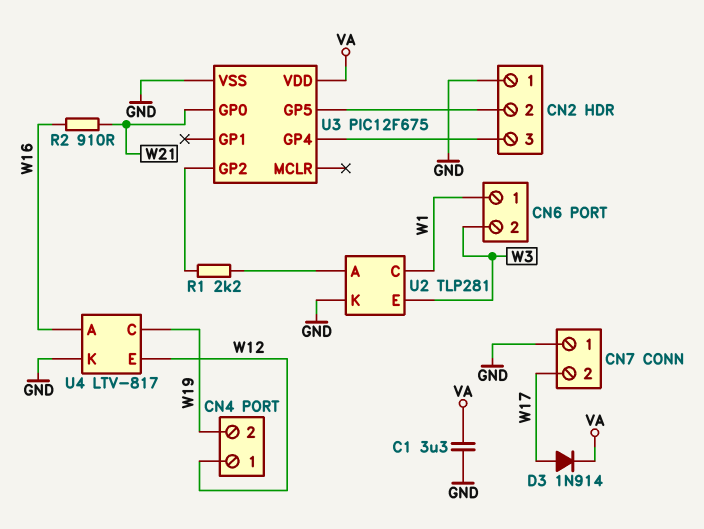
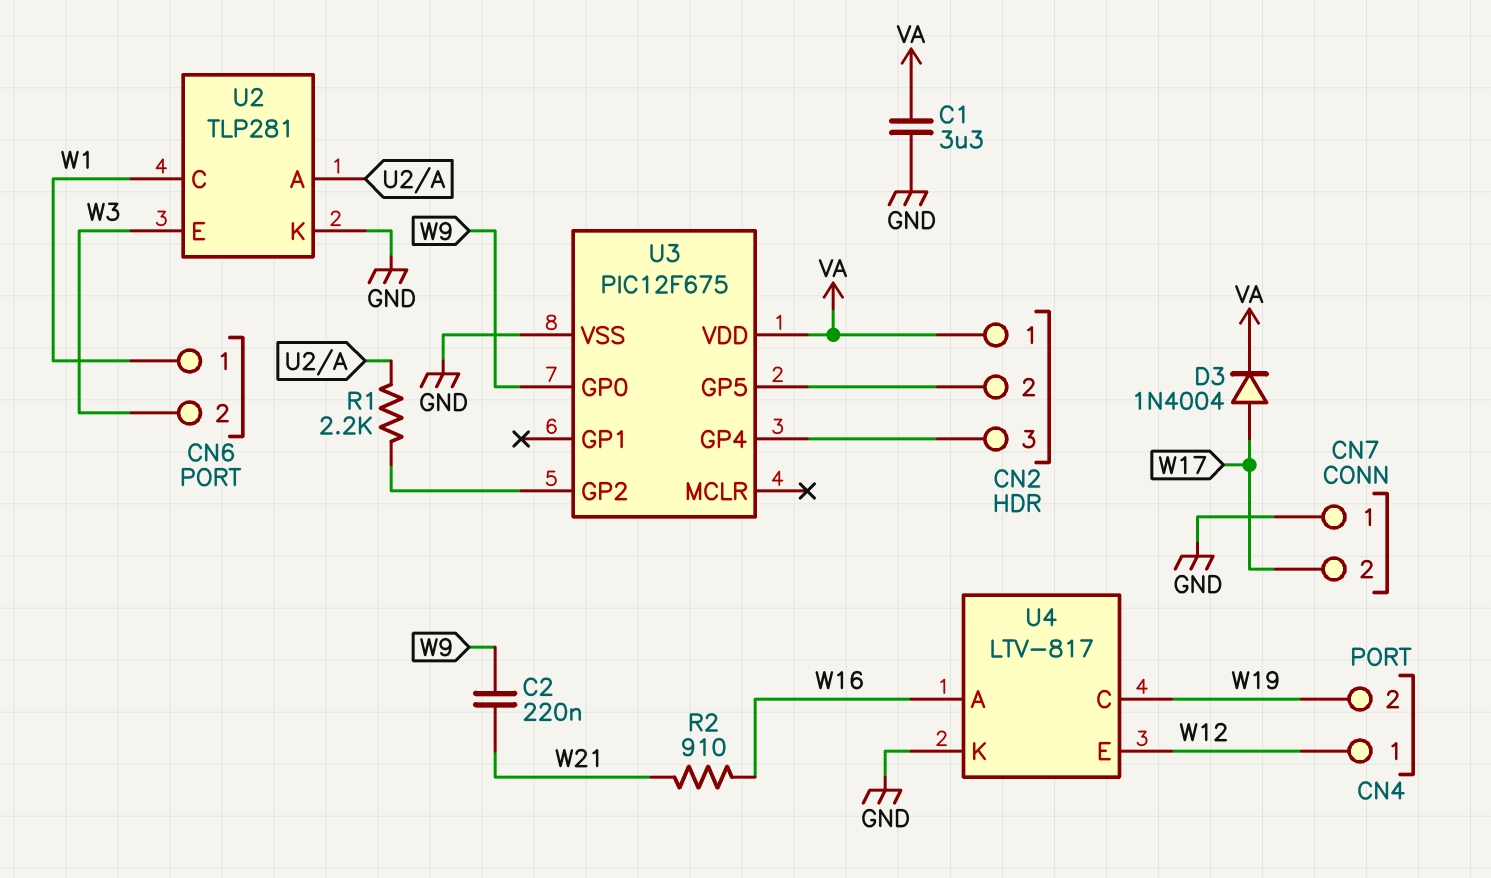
C2: none -> 220nF (W9, W21)
CN2 pin 1: GND -> VA
D3: diode 1N914 (A W17, K VA) -> diode 1N4004 (A W17, K VA)
U3 pin GP0: W21 -> W9

